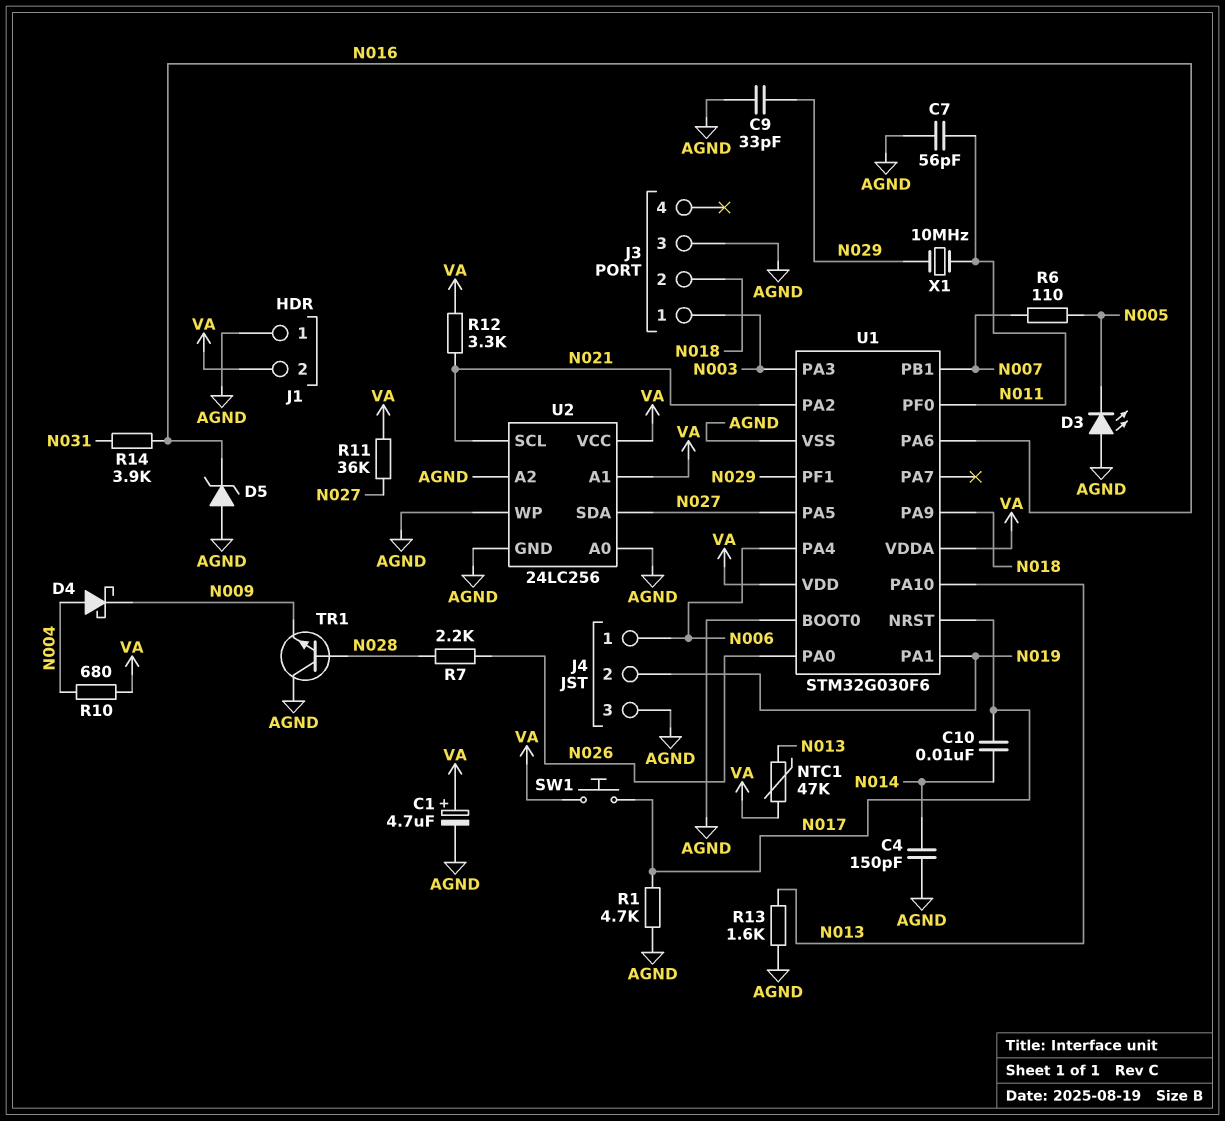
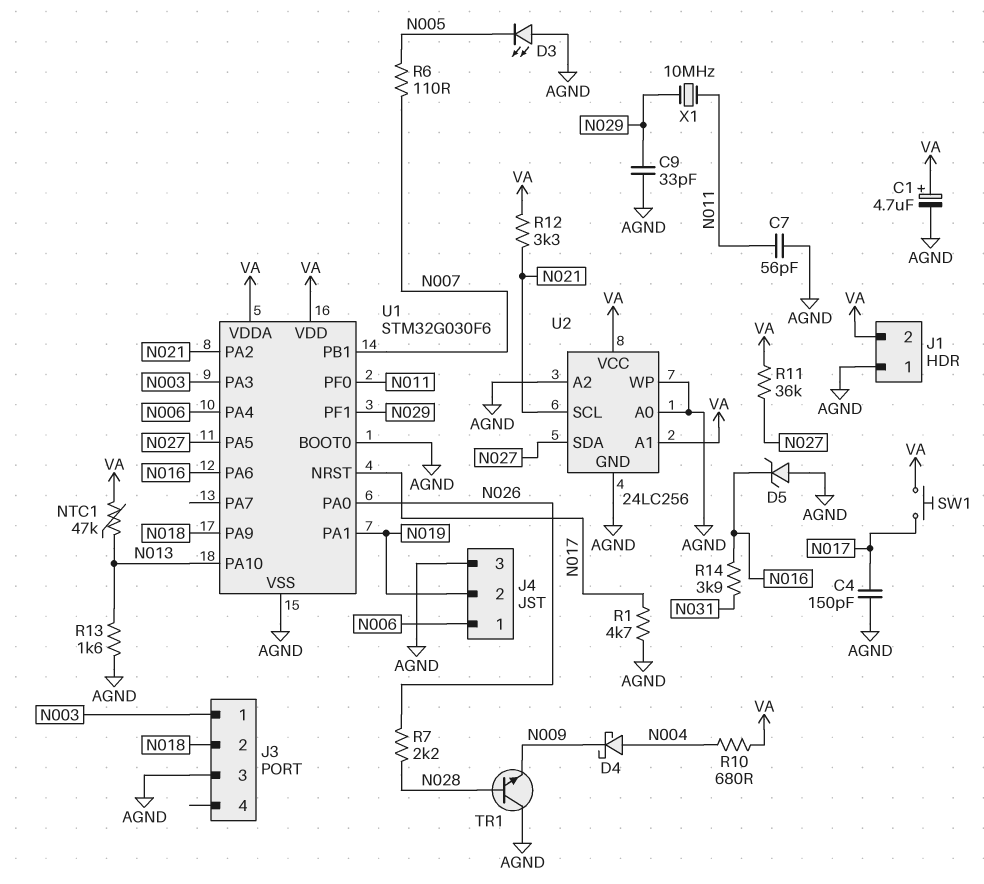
C4: 150pF (AGND, N014) -> 150pF (AGND, N017)
C10: 10nF (N014, N017) -> none

